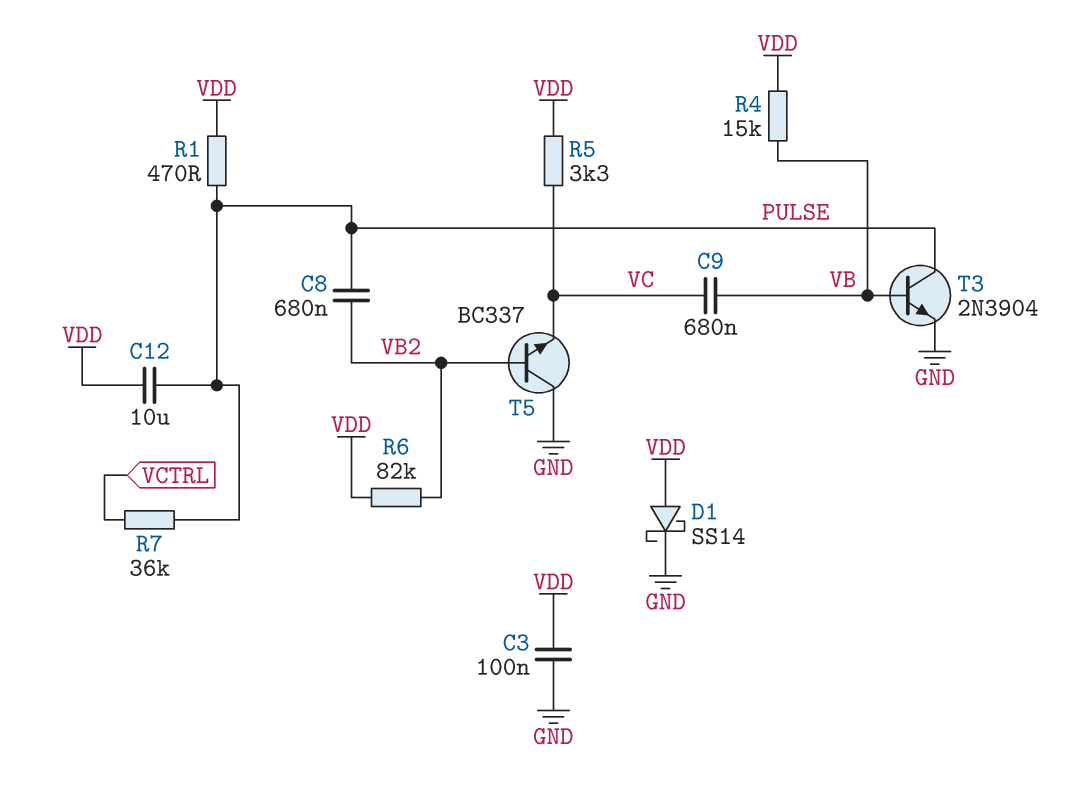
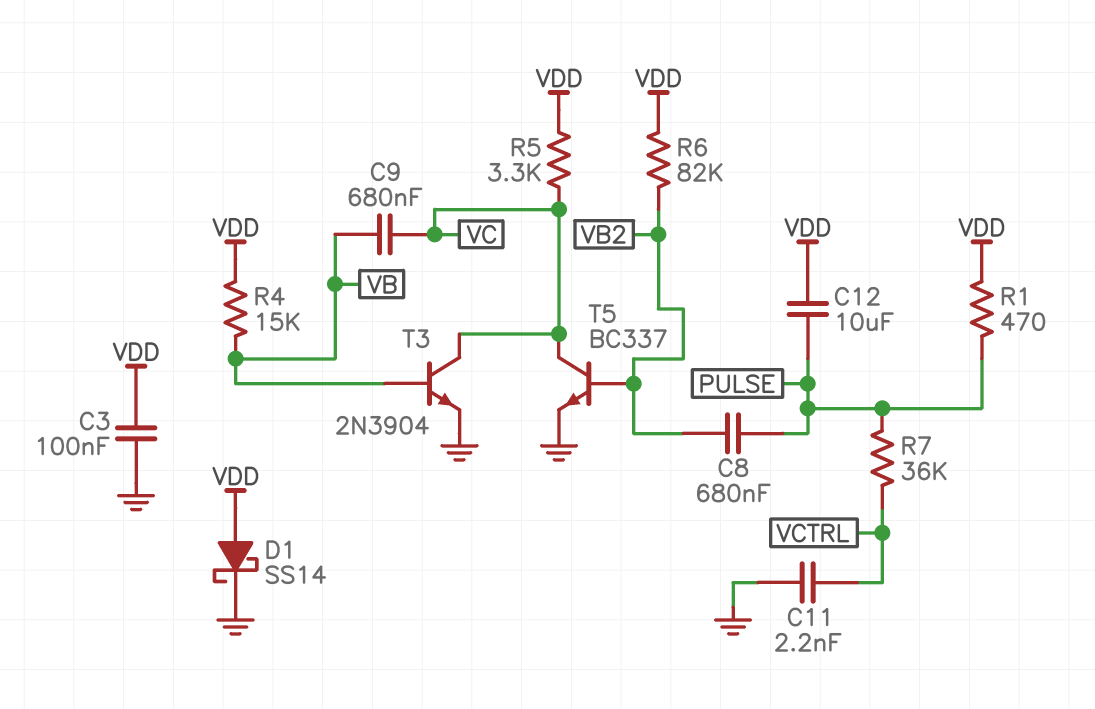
C11: none -> 2.2nF (GND, VCTRL)
T3: NPN 2N3904 (B VB, C PULSE, E GND) -> NPN 2N3904 (B VB, C VC, E GND)
T5: NPN BC337 (B VB2, C GND, E VC) -> NPN BC337 (B VB2, C VC, E GND)

